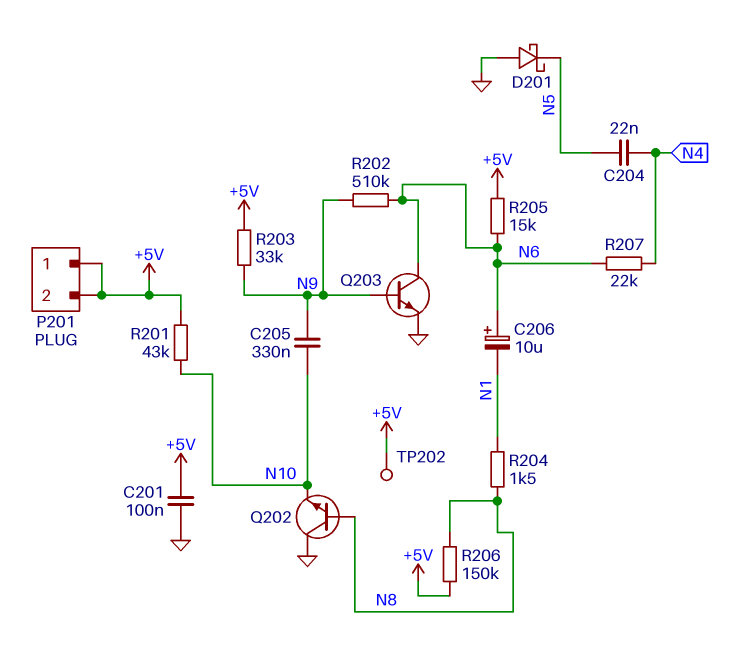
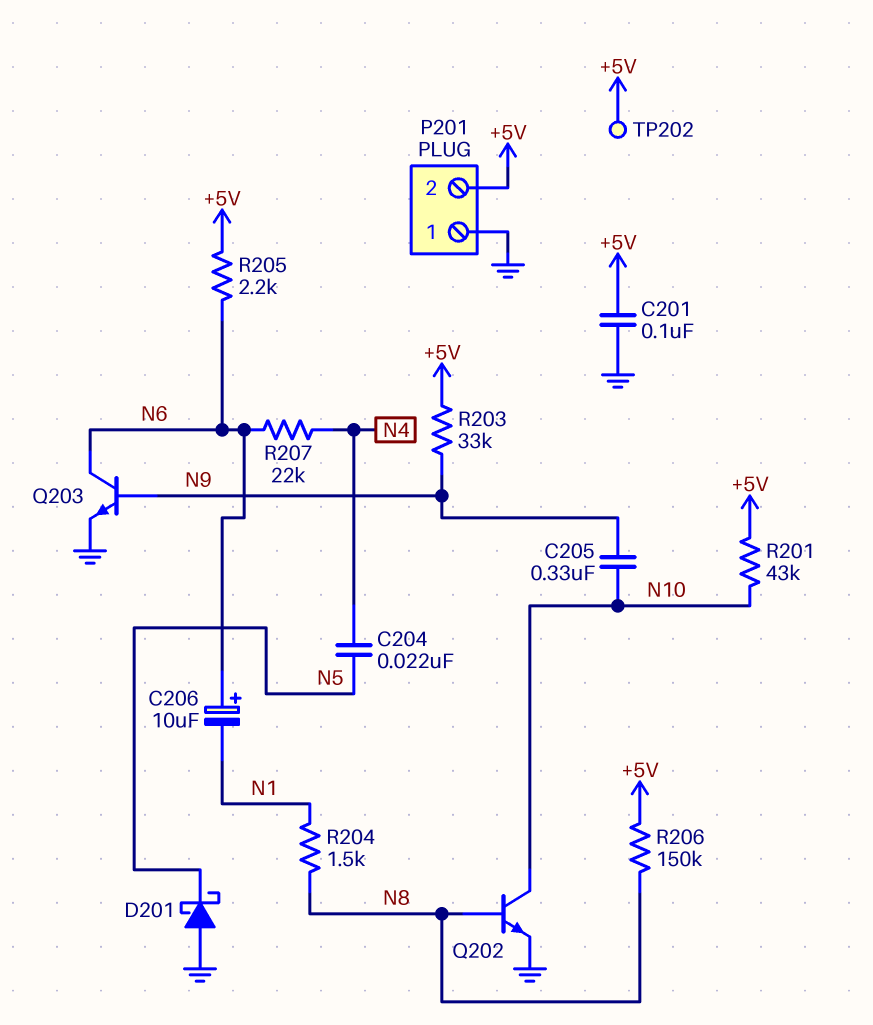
P201 pin 1: +5V -> GND
Q202: NPN (B N8, C GND, E N10) -> NPN (B N8, C N10, E GND)
R202: 510k (N6, N9) -> none
R205: 15k (+5V, N6) -> 2.2k (+5V, N6)

